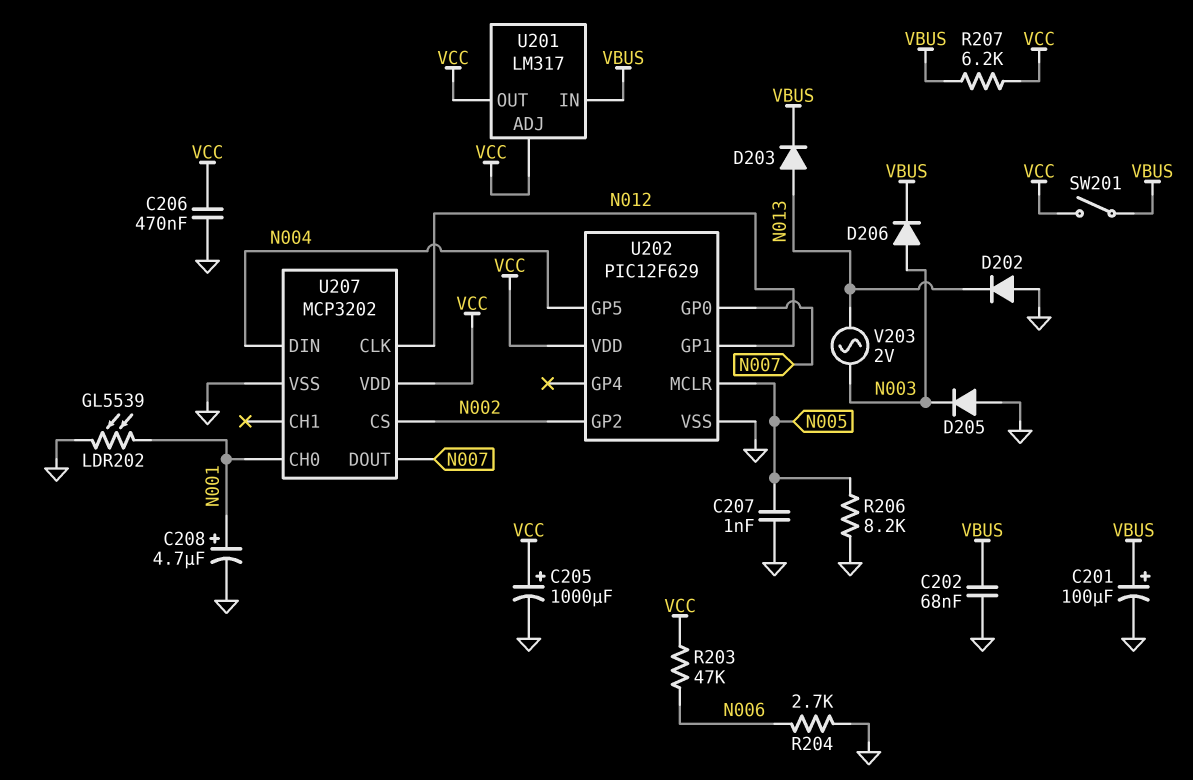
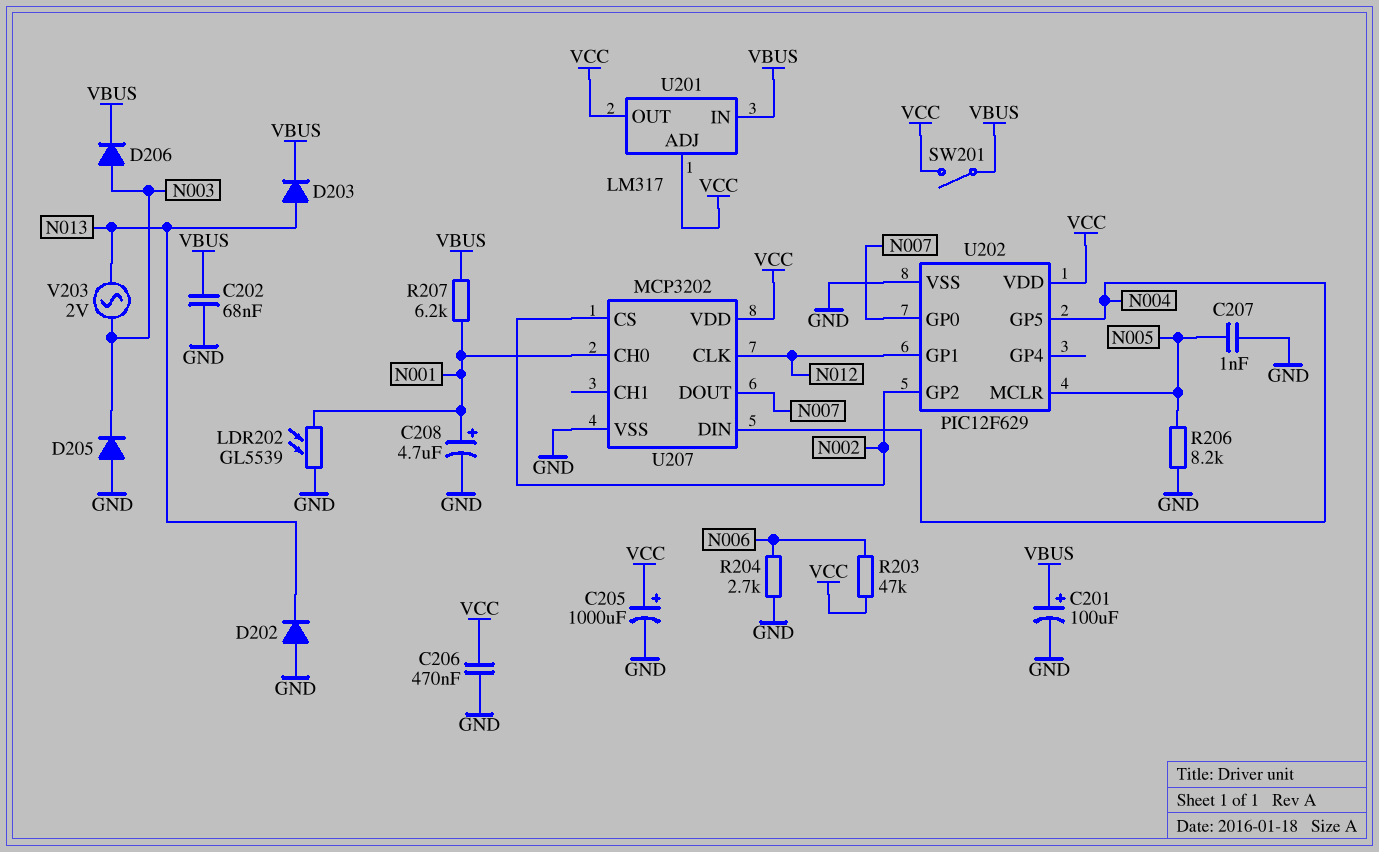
R207: 6.2k (VBUS, VCC) -> 6.2k (N001, VBUS)

